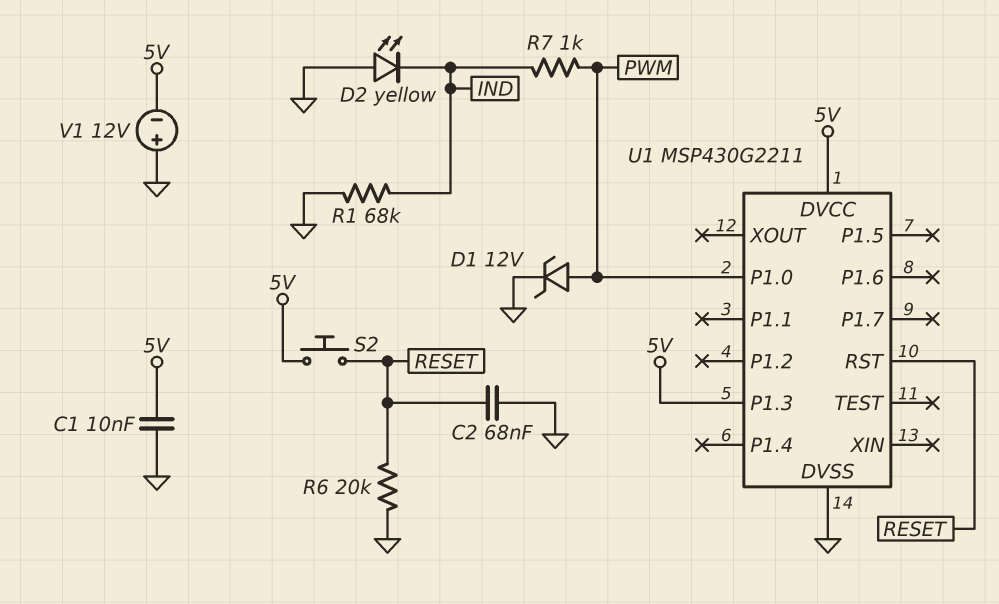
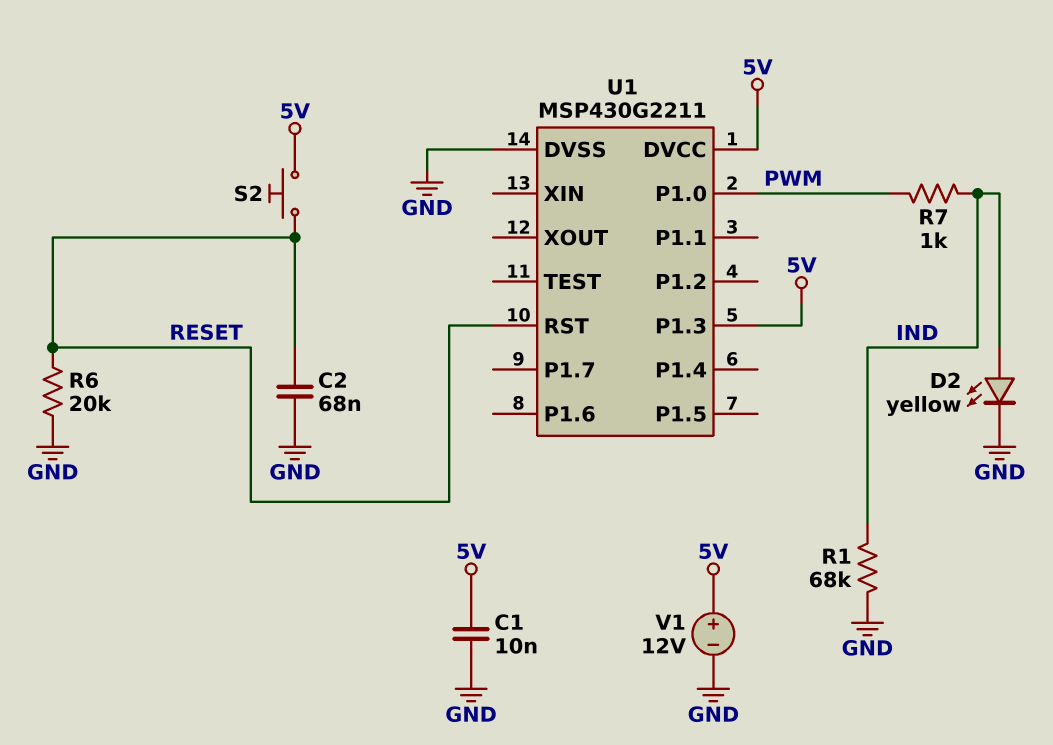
D1: zener 12V (A PWM, K GND) -> none
D2: LED yellow (A GND, K IND) -> LED yellow (A IND, K GND)
V1: 12V (plus GND, minus 5V) -> 12V (plus 5V, minus GND)

